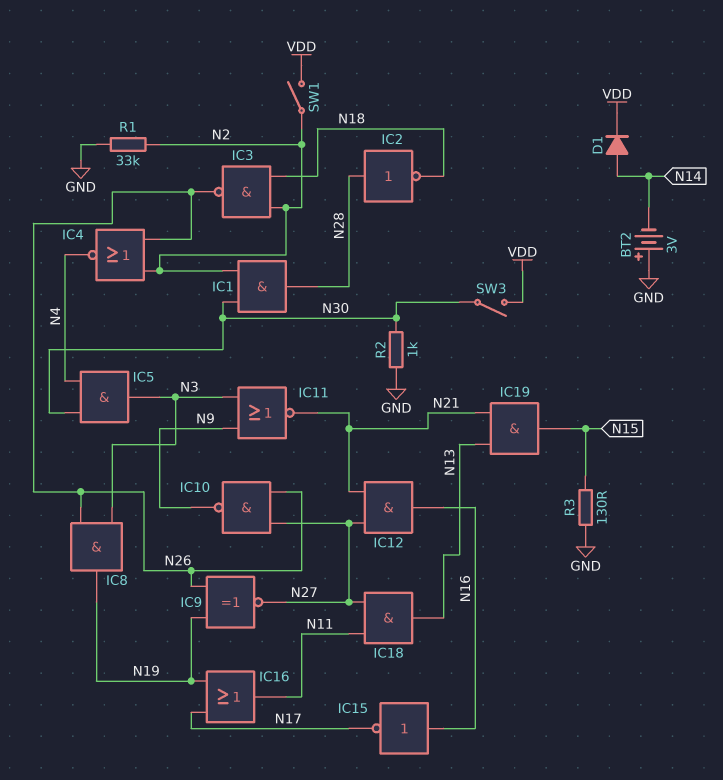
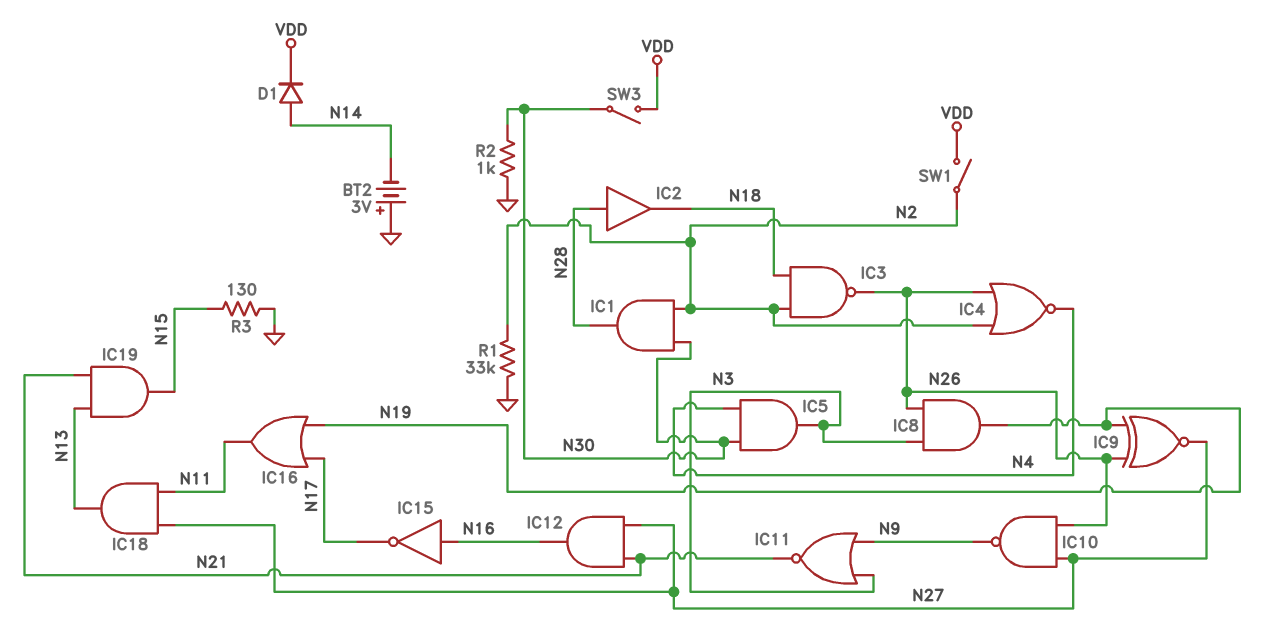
IC2: NOT (in N28, out N18) -> buffer (in N28, out N18)

